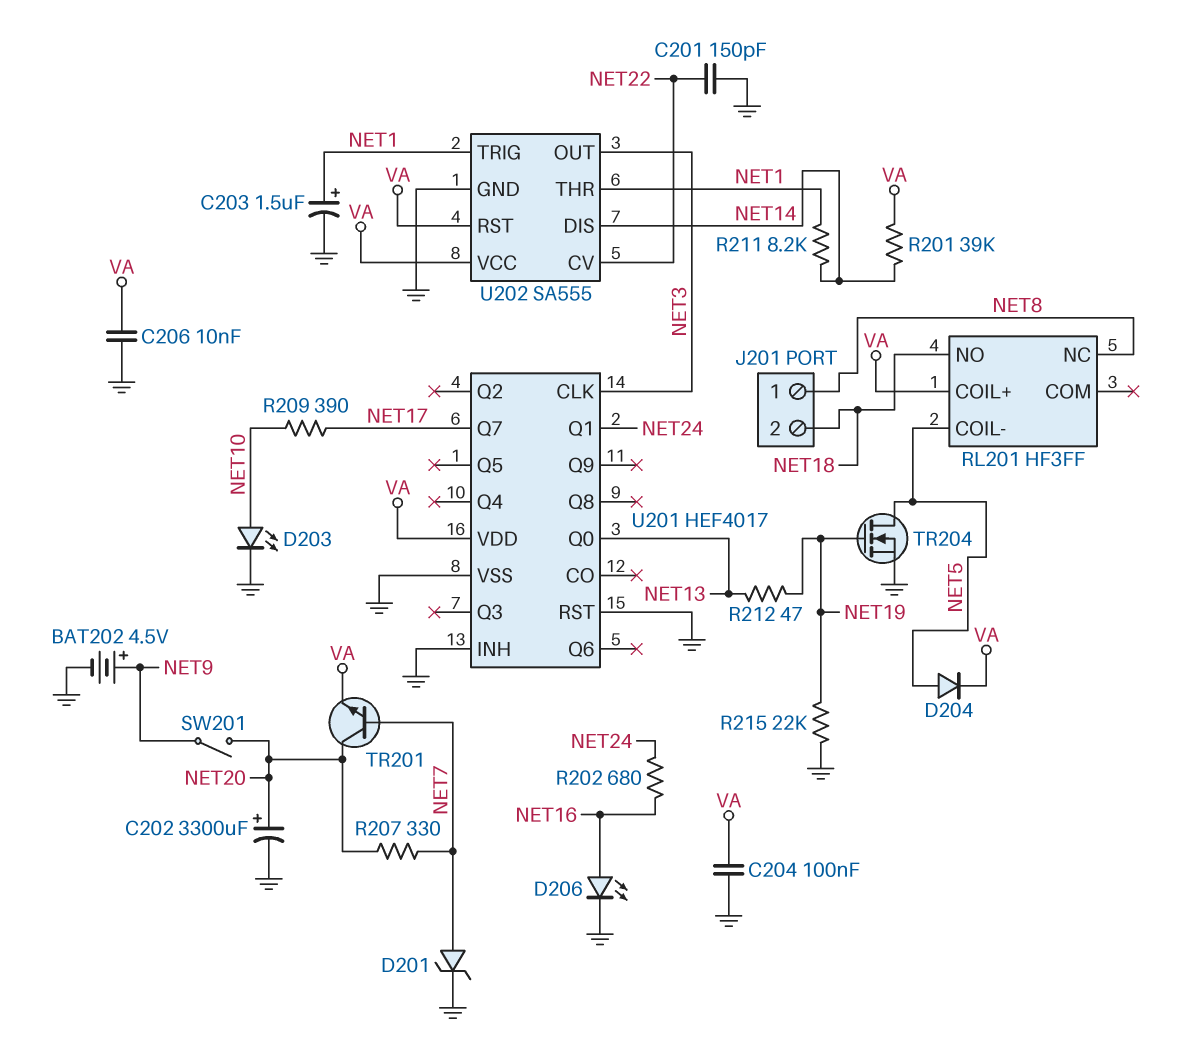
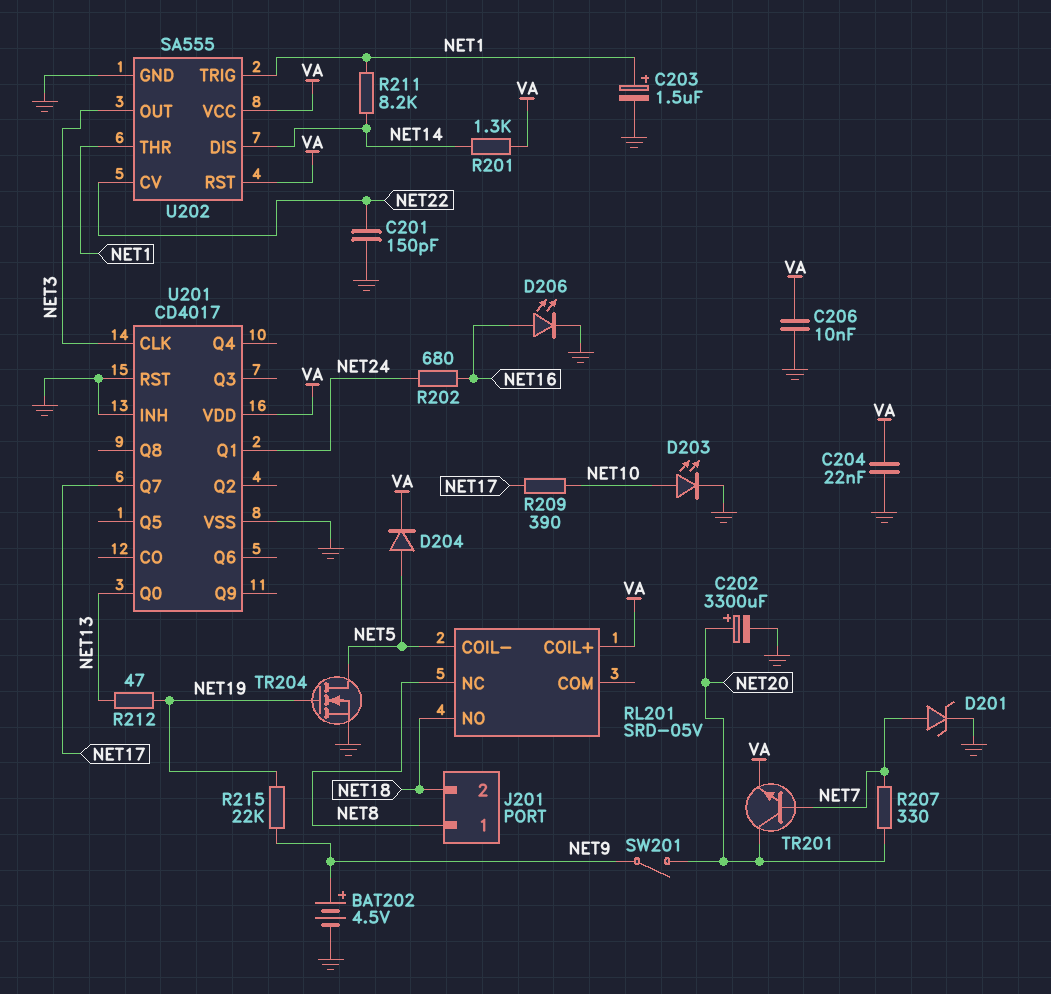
C204: 100nF (GND, VA) -> 22nF (GND, VA)
R201: 39k (NET14, VA) -> 1.3k (NET14, VA)
R215: 22k (GND, NET19) -> 22k (NET9, NET19)
RL201: HF3FF -> SRD-05V
U201: HEF4017 -> CD4017

